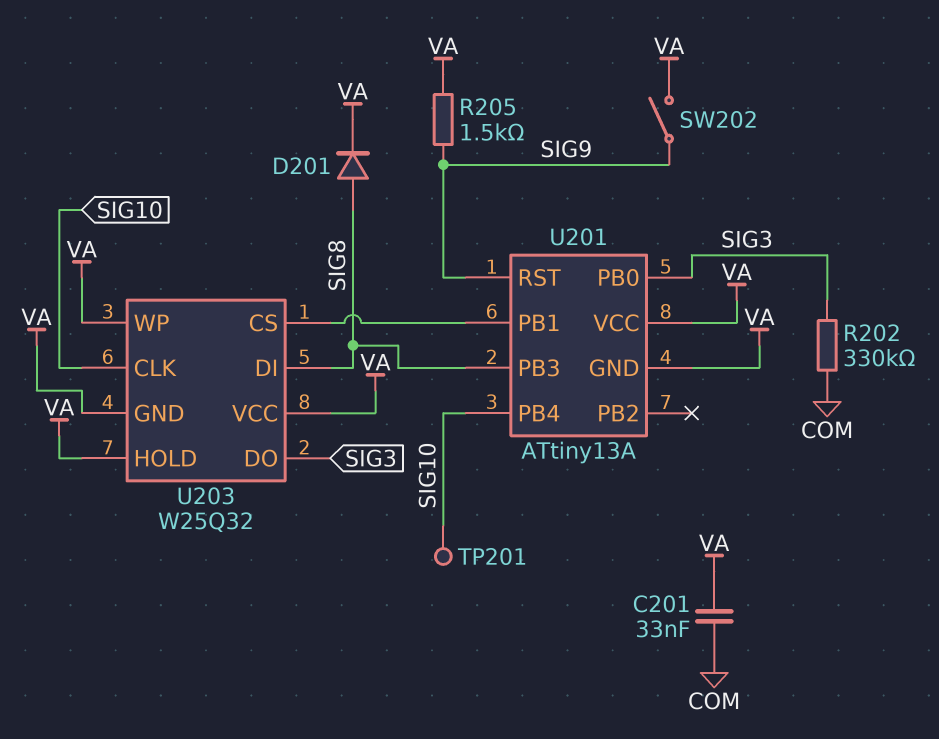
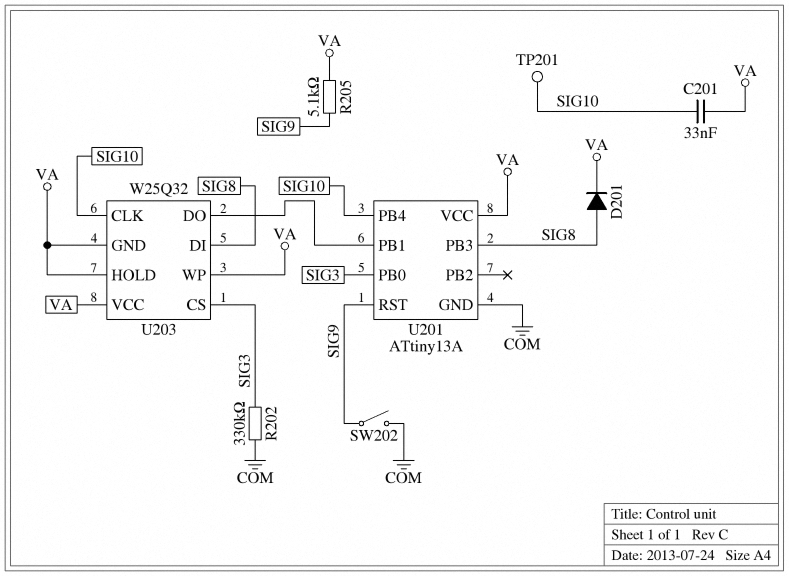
C201: 33nF (COM, VA) -> 33nF (SIG10, VA)
R205: 1.5k (SIG9, VA) -> 5.1k (SIG9, VA)
SW202: switch (SIG9, VA) -> switch (COM, SIG9)
U201 pin GND: VA -> COM
U203 pin CS: U201/PB1 -> SIG3
U203 pin DO: SIG3 -> U201/PB1

